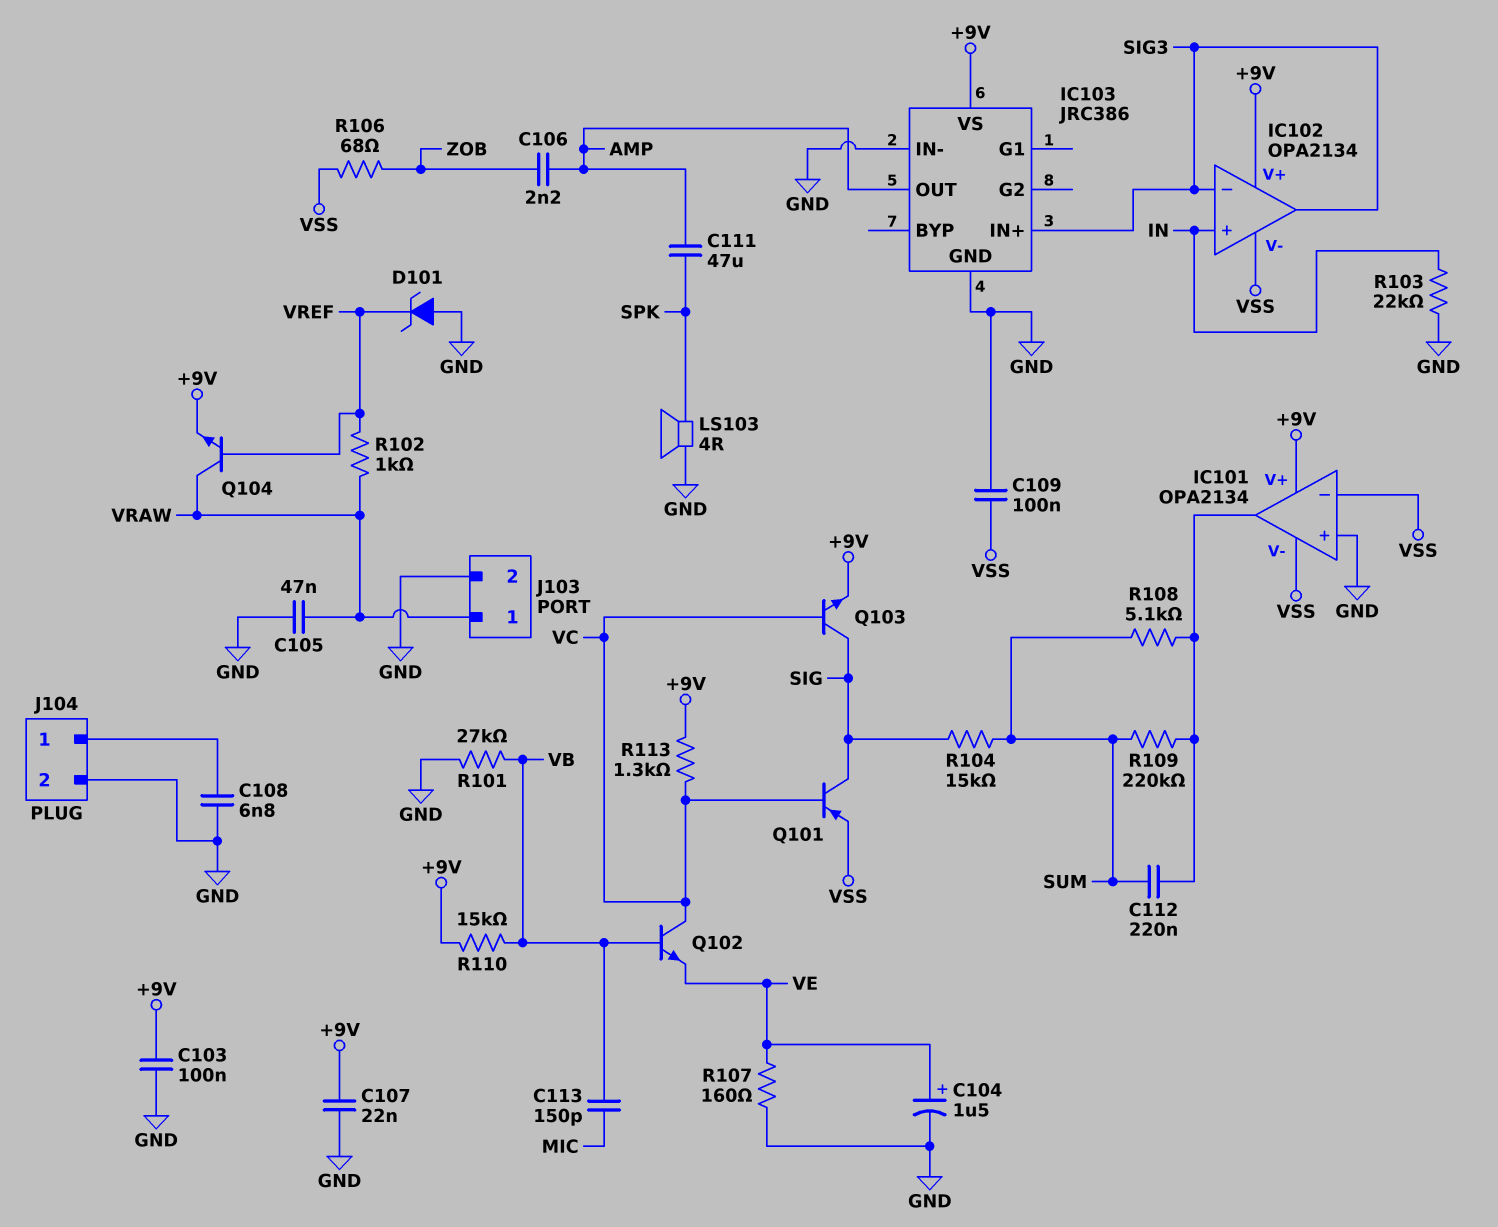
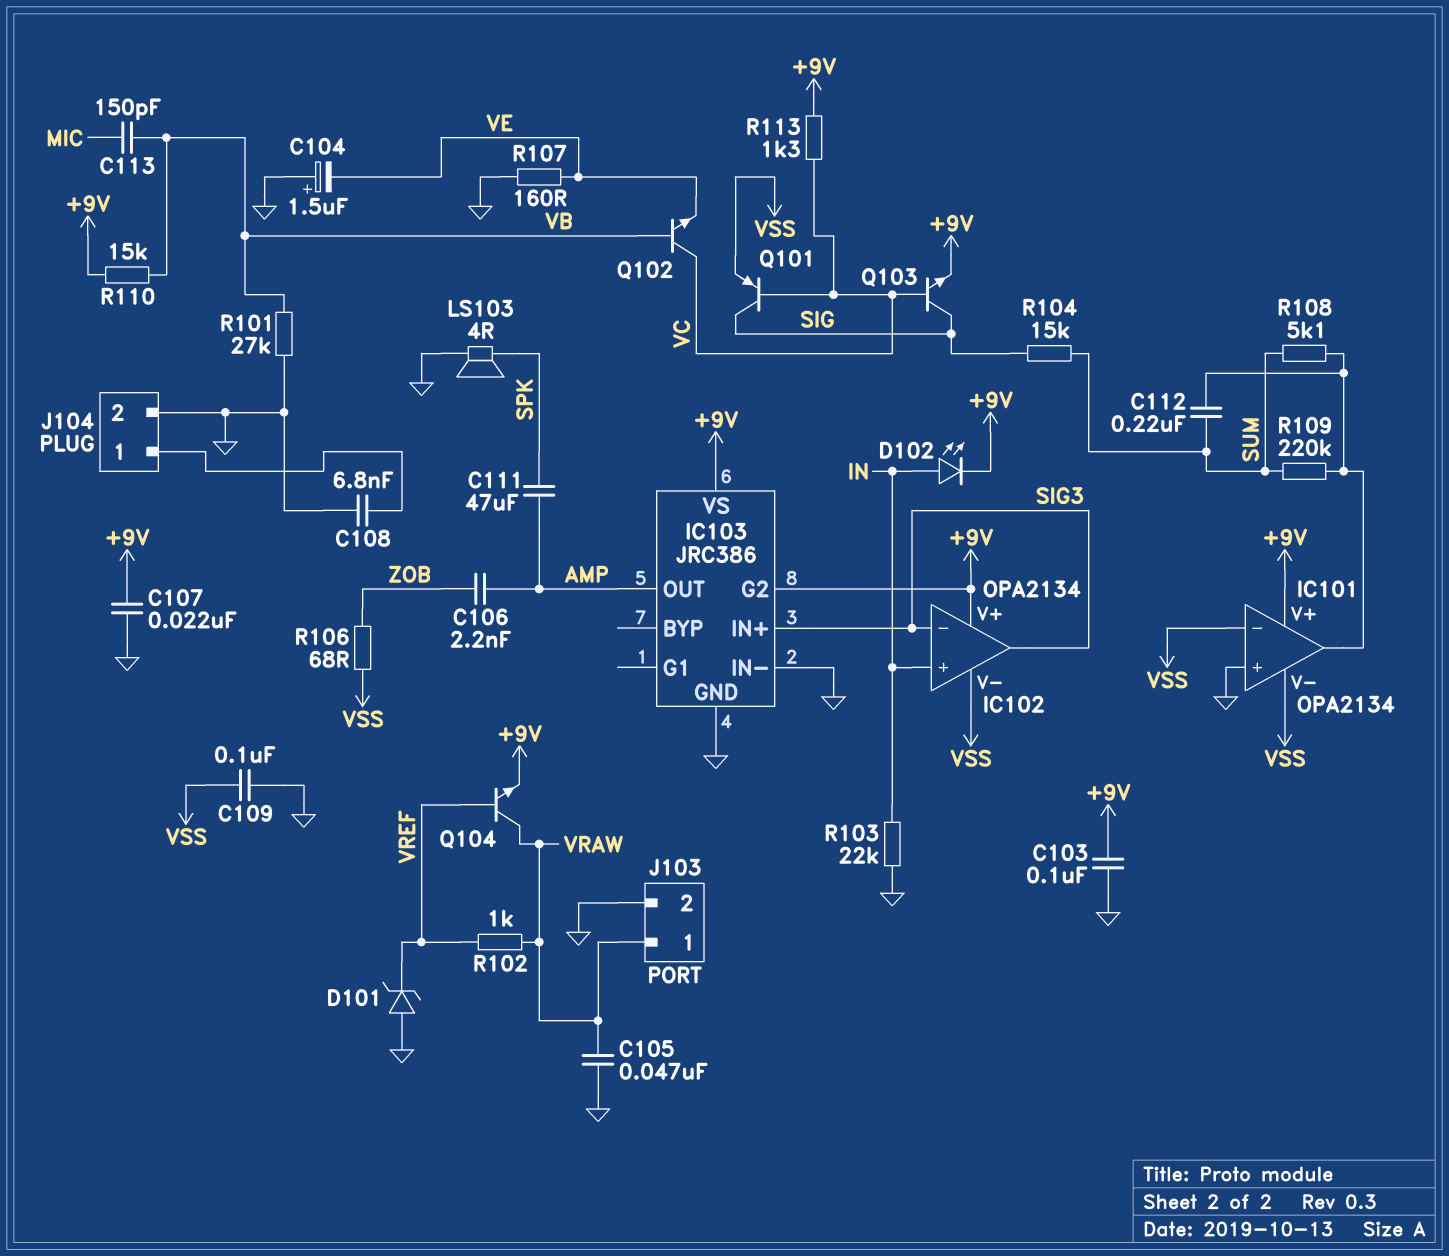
C104: 1.5uF (plus VE, minus GND) -> 1.5uF (plus GND, minus VE)
D102: none -> LED (A IN, K +9V)
IC103 pin G2: none -> +9V

